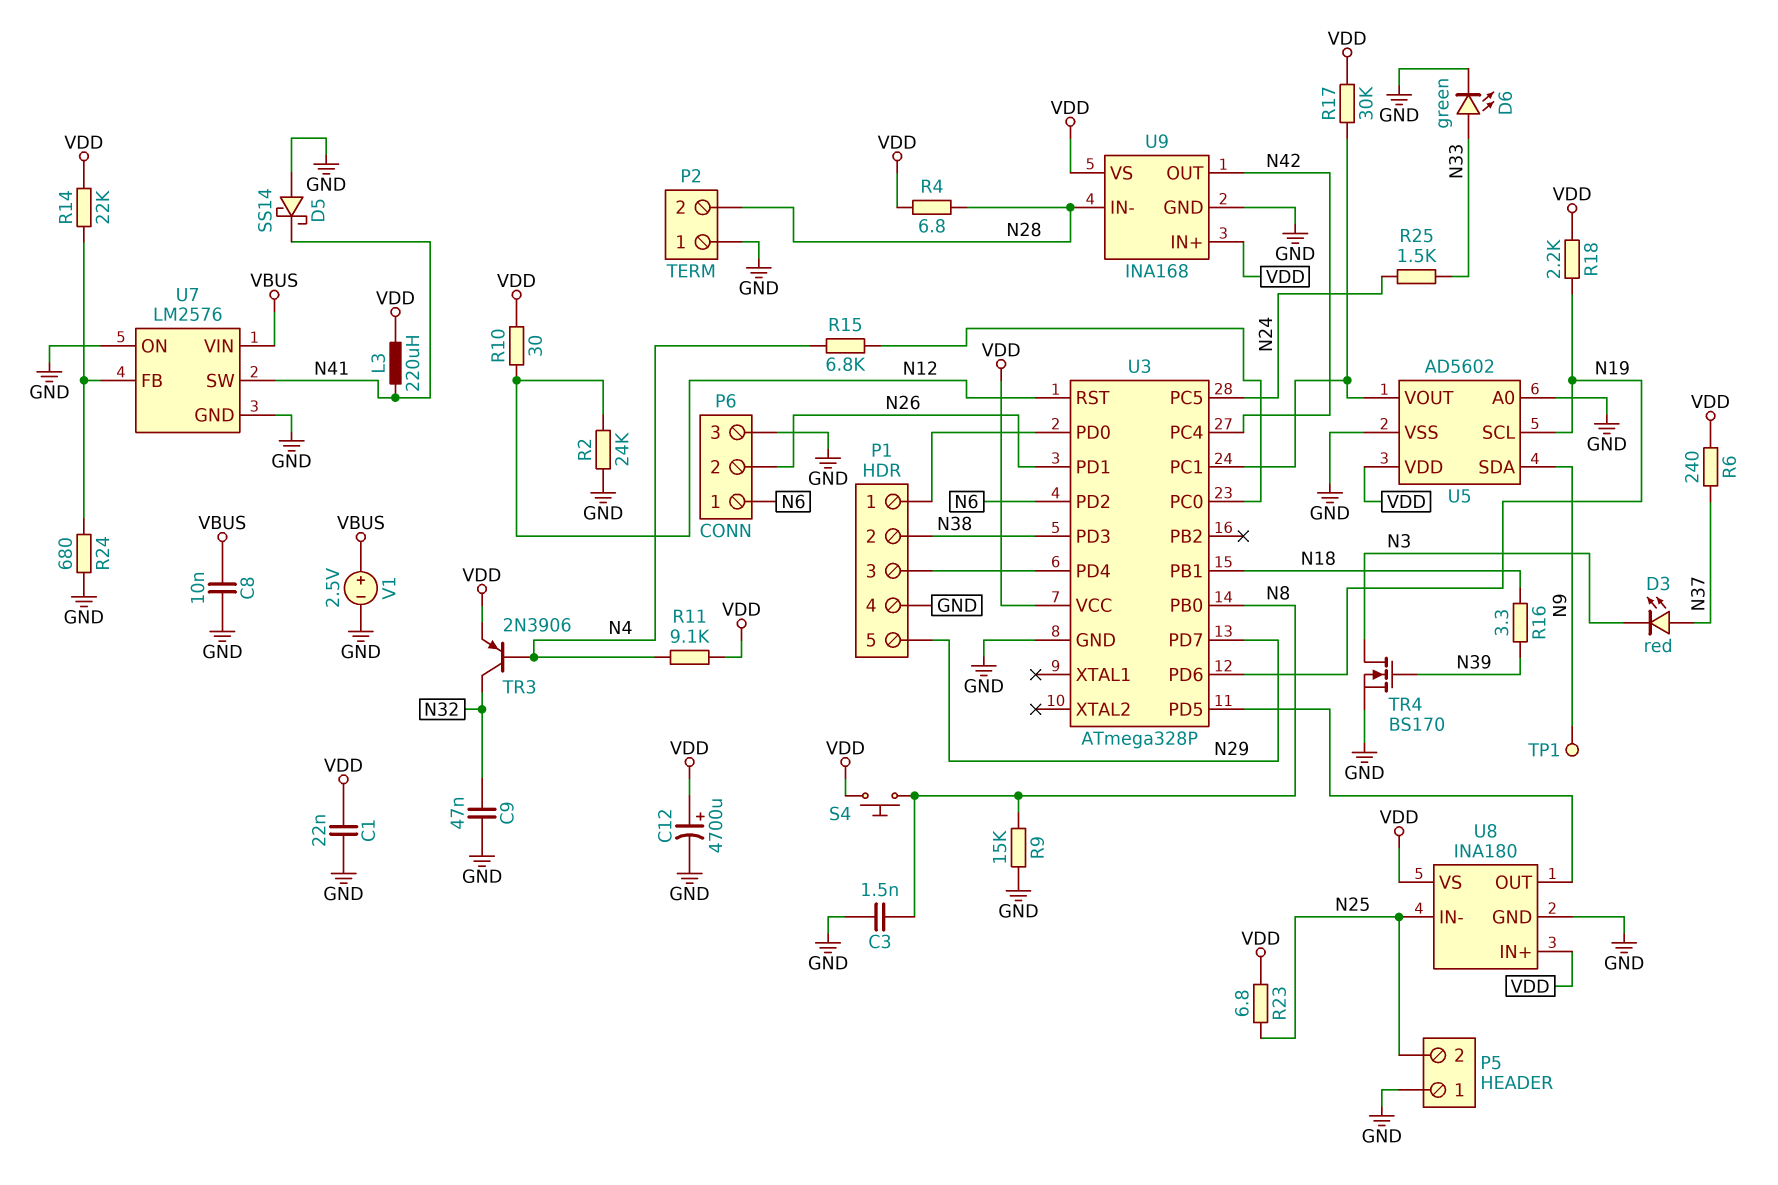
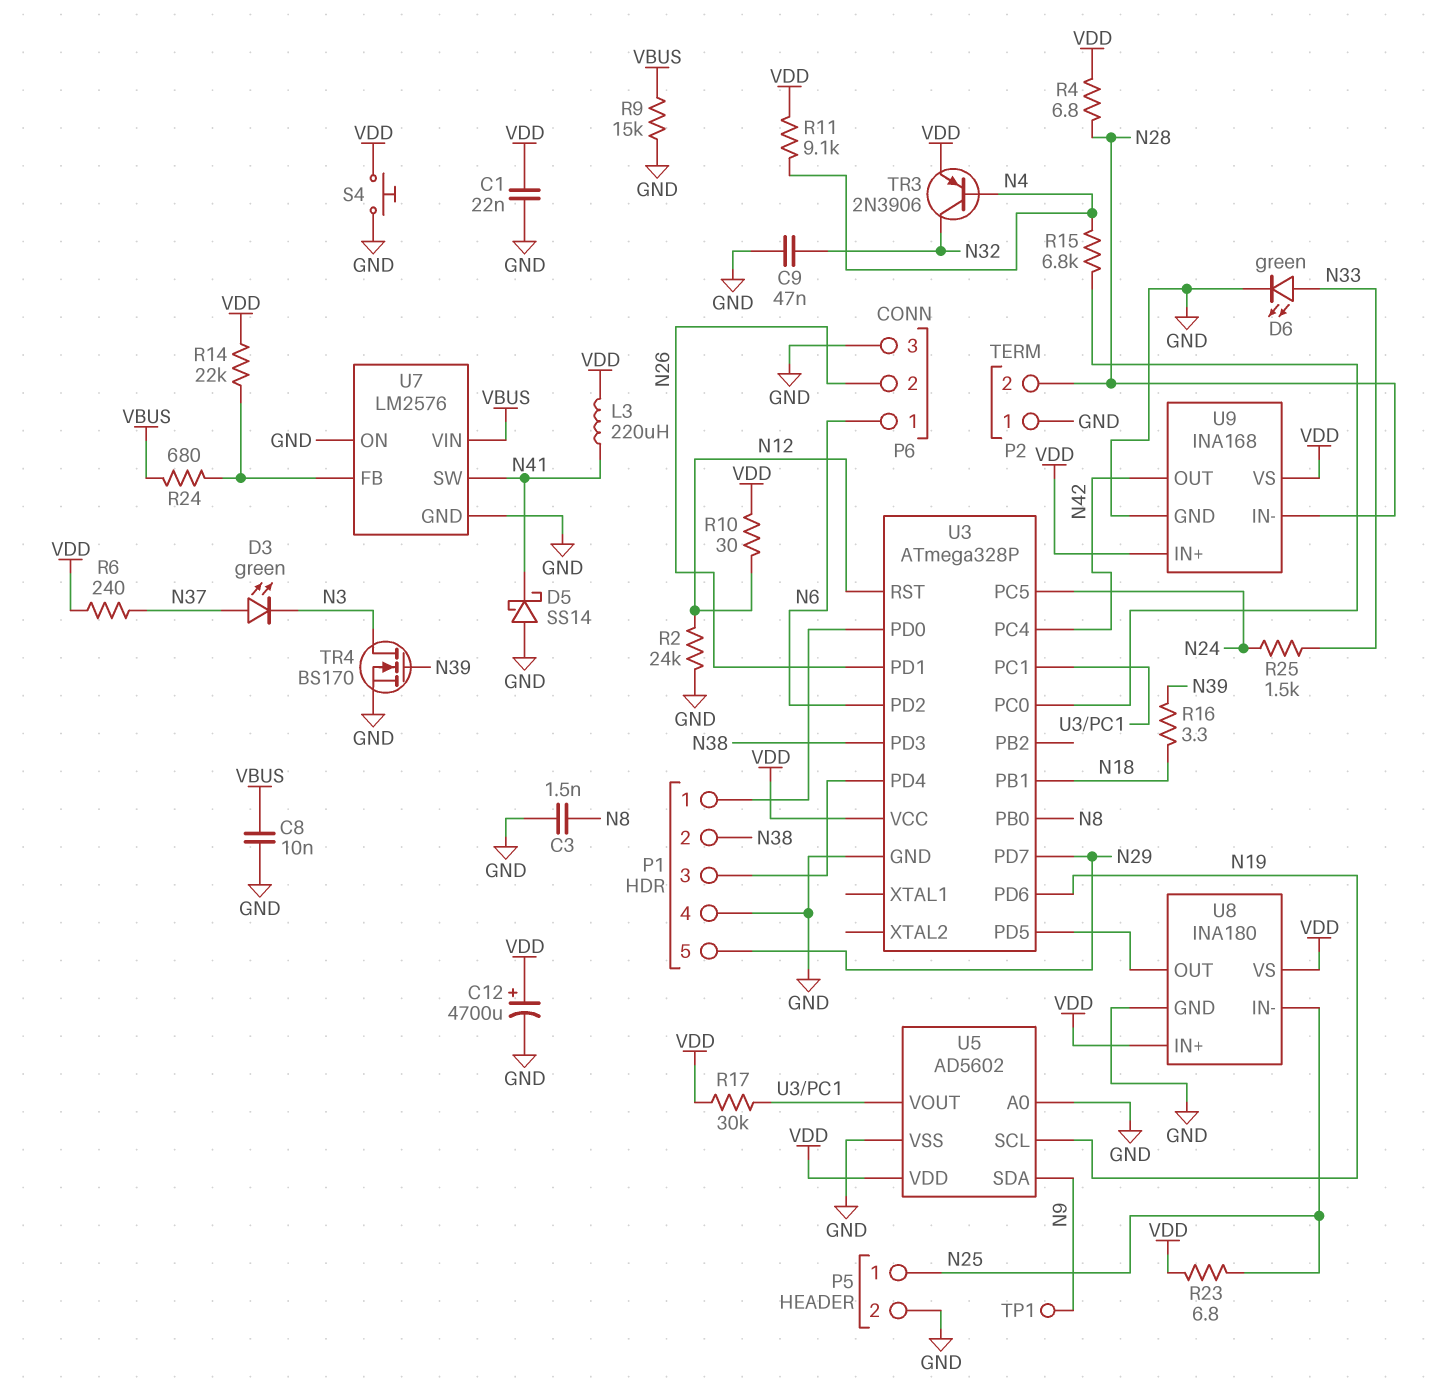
D3: LED red (A N37, K N3) -> LED green (A N37, K N3)
P5 pin 1: GND -> N25
P5 pin 2: N25 -> GND
R9: 15k (GND, N8) -> 15k (GND, VBUS)
R18: 2.2k (N19, VDD) -> none
R24: 680 (GND, U7/FB) -> 680 (U7/FB, VBUS)
S4: button (N8, VDD) -> button (GND, VDD)
V1: 2.5V (plus VBUS, minus GND) -> none

